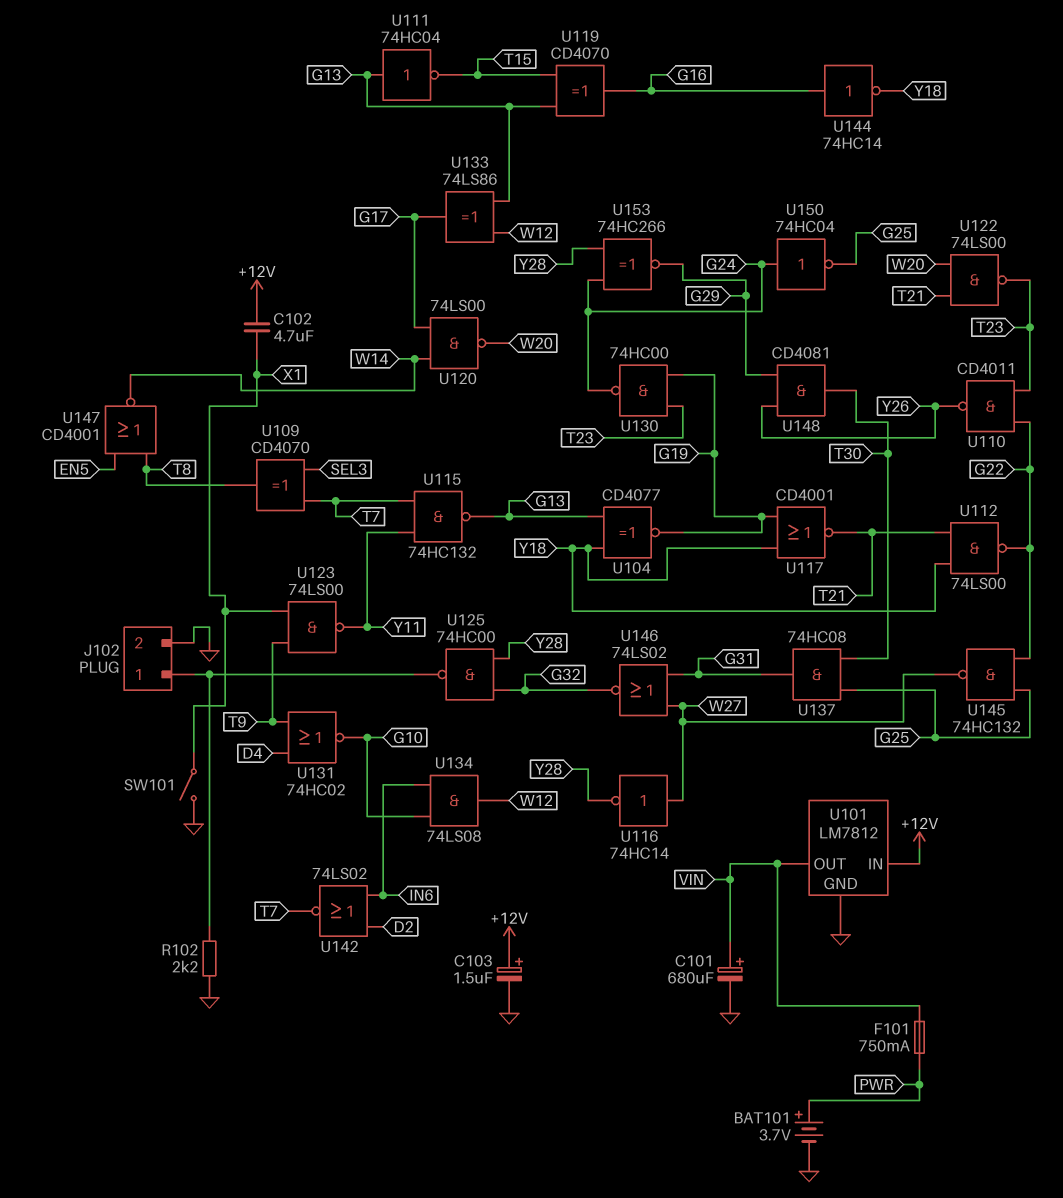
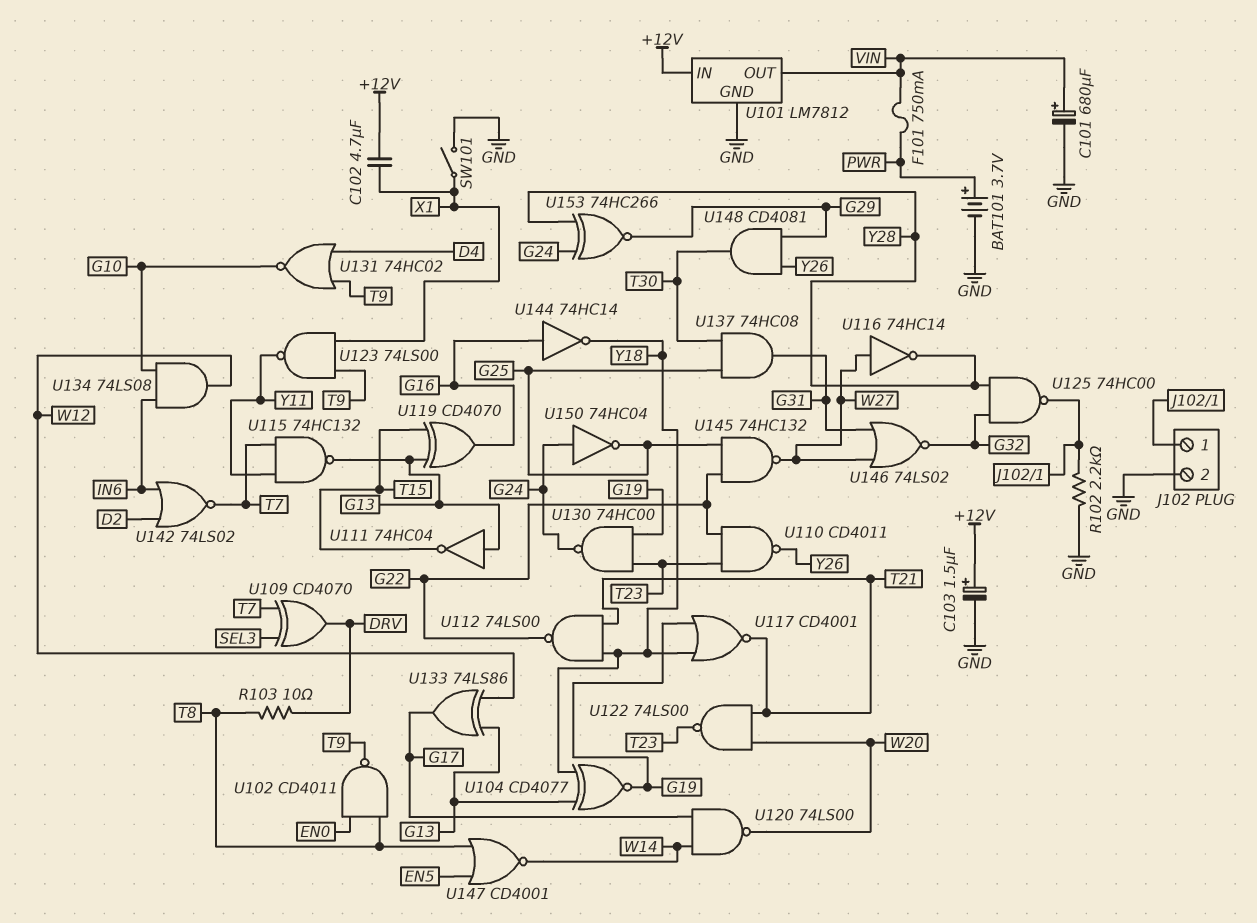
R103: none -> 10 (DRV, T8)
U102: none -> NAND CD4011 (in EN0, in T8, out T9)
U109: XOR CD4070 (in SEL3, in T7, out T8) -> XOR CD4070 (in SEL3, in T7, out DRV)

